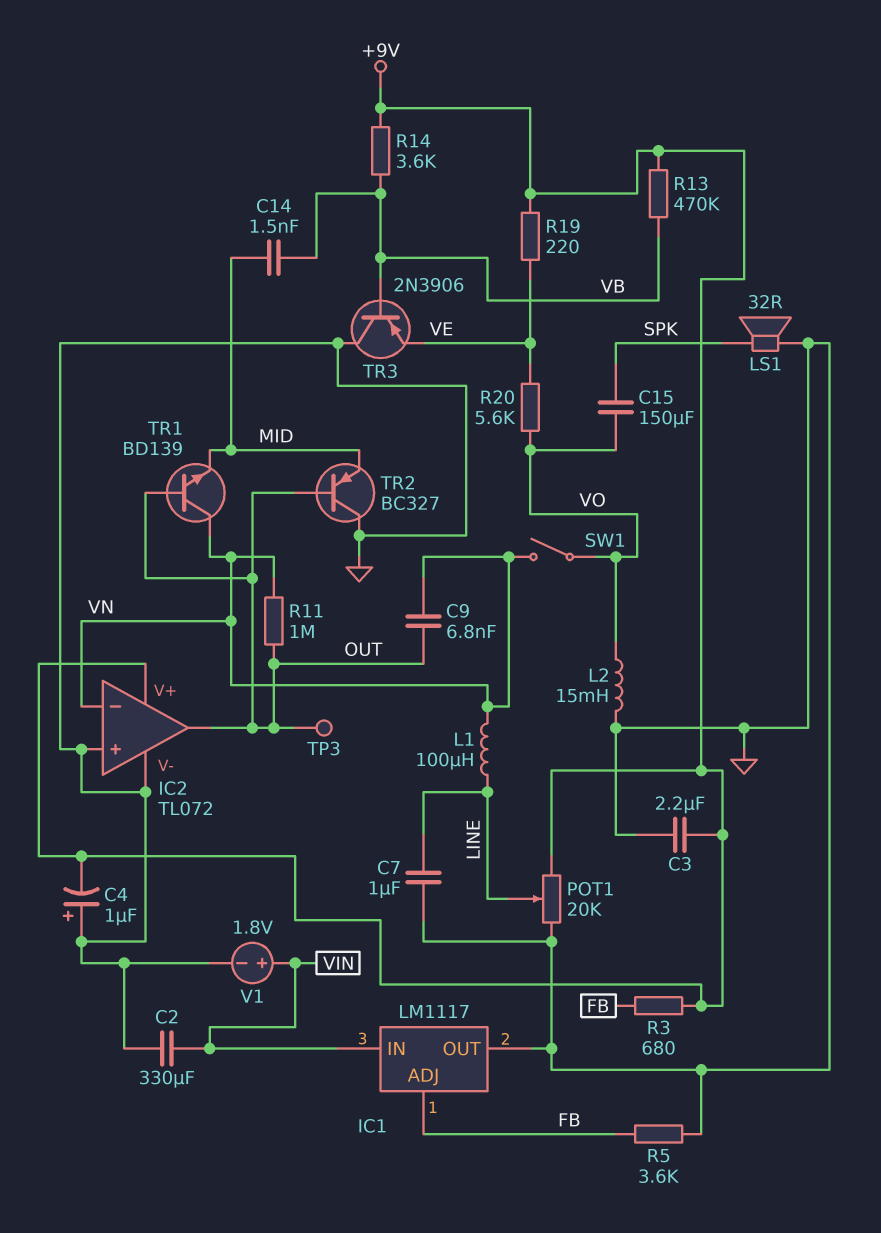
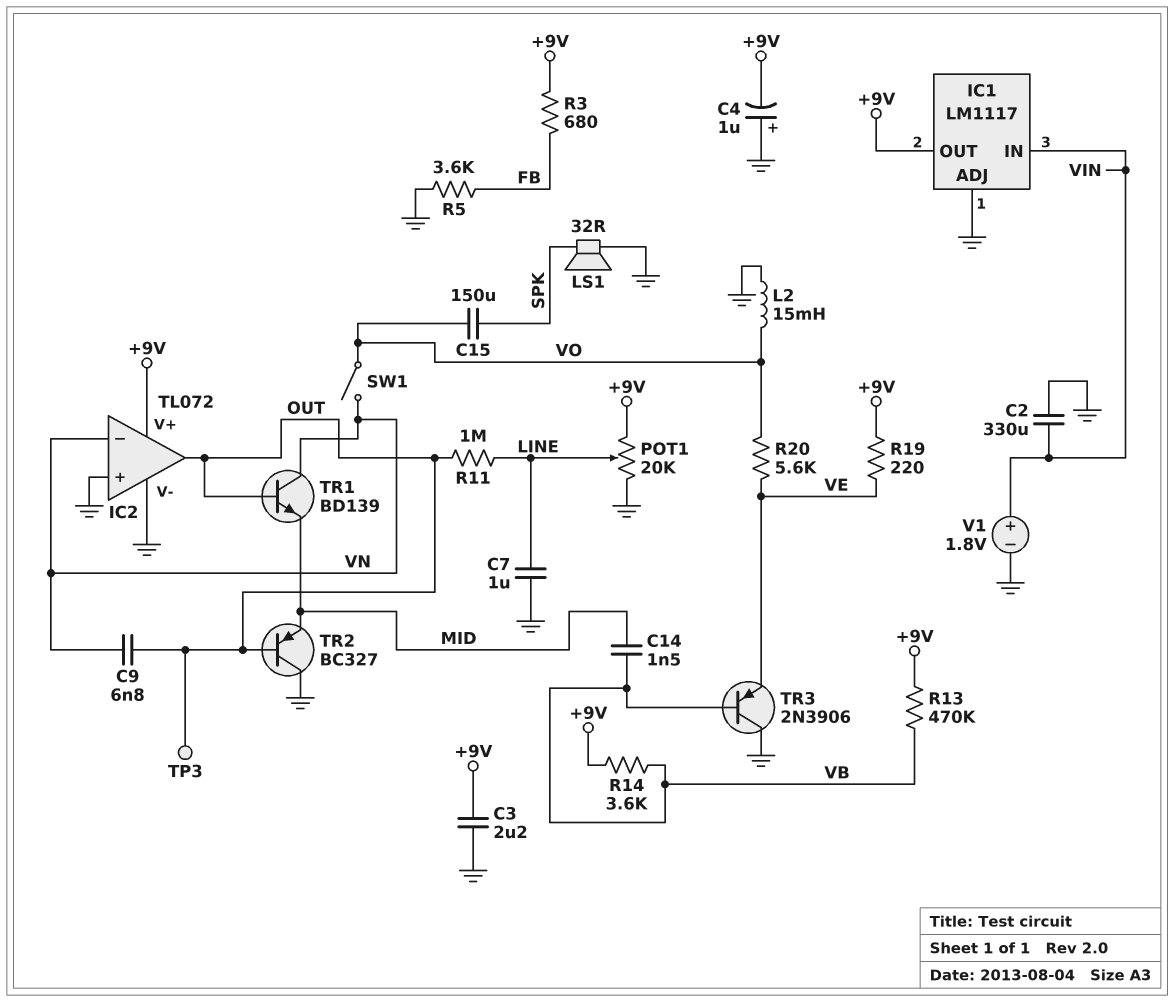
IC1 pin ADJ: FB -> GND
IC1 pin OUT: GND -> +9V
L1: 100uH (LINE, VN) -> none
R11: 1M (OUT, VN) -> 1M (LINE, OUT)

